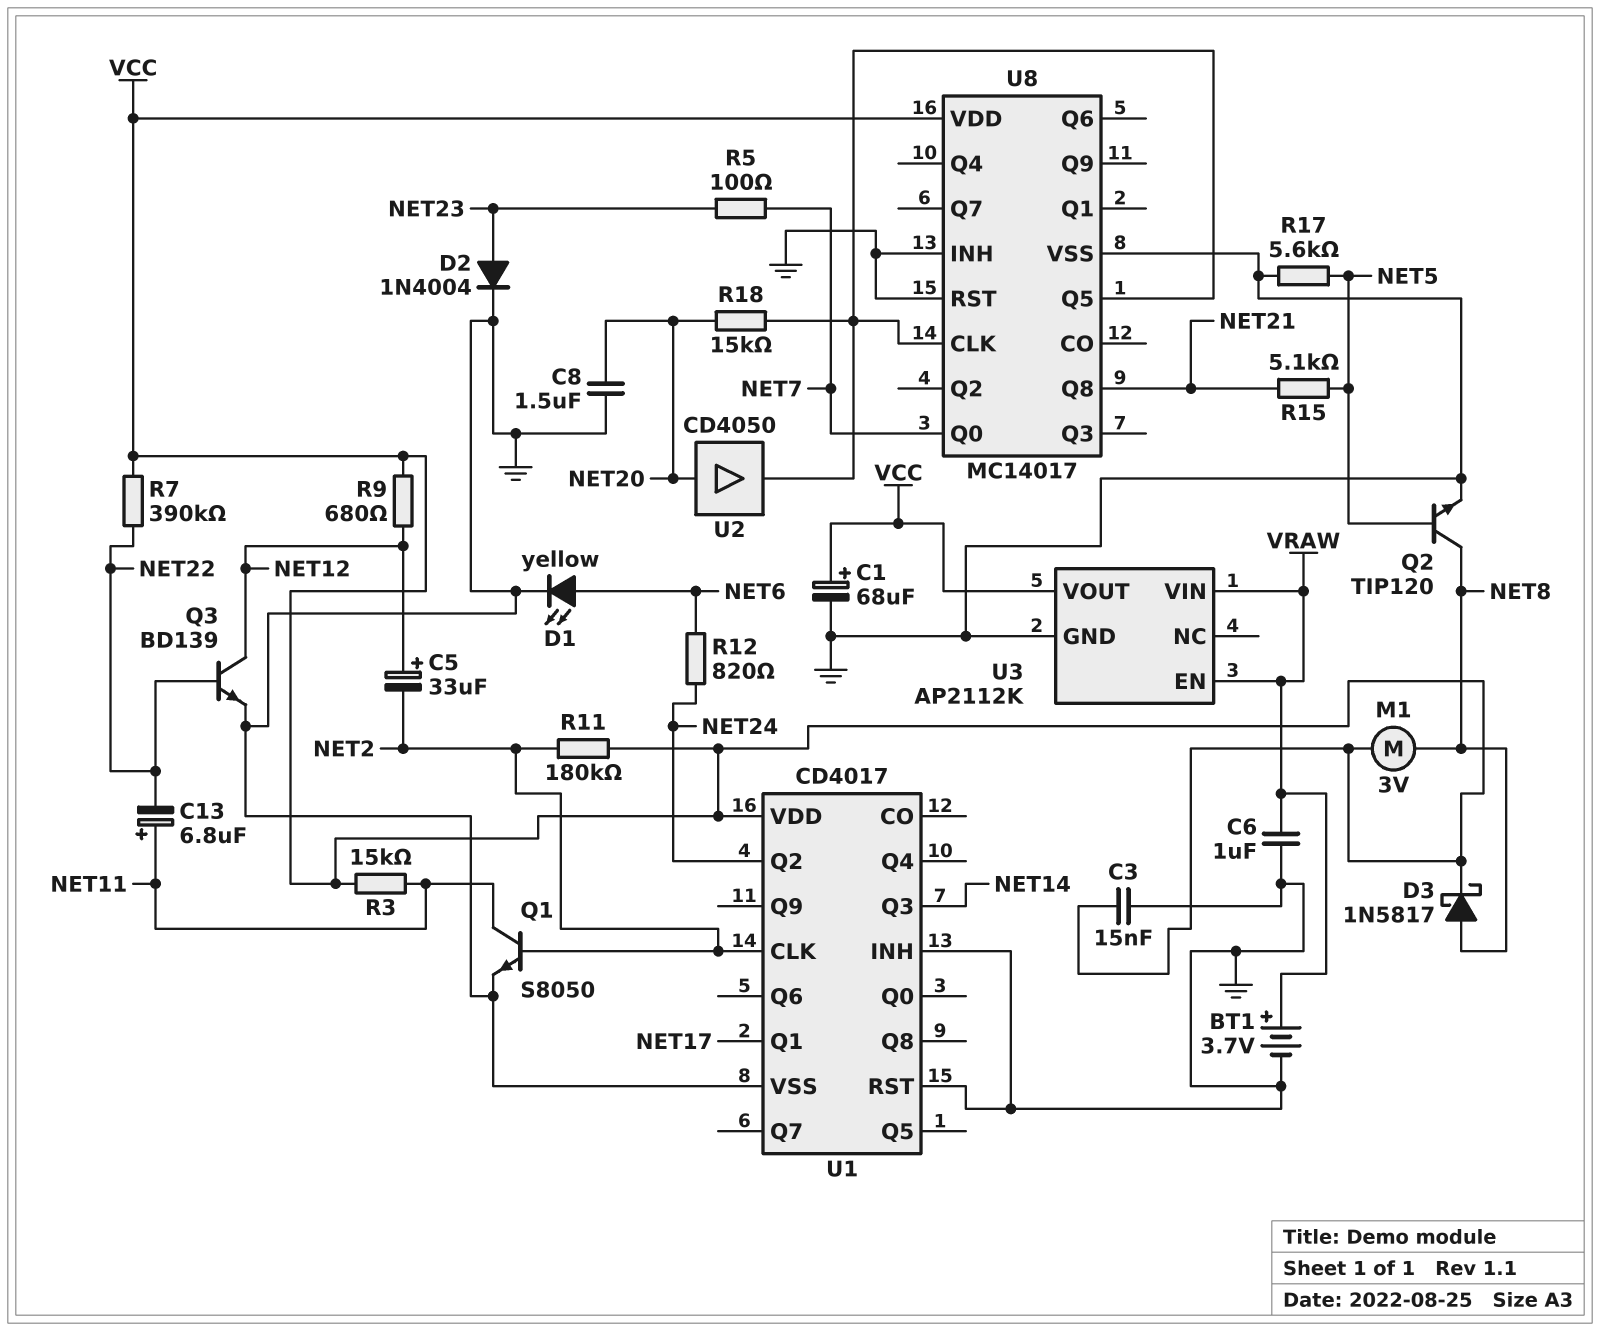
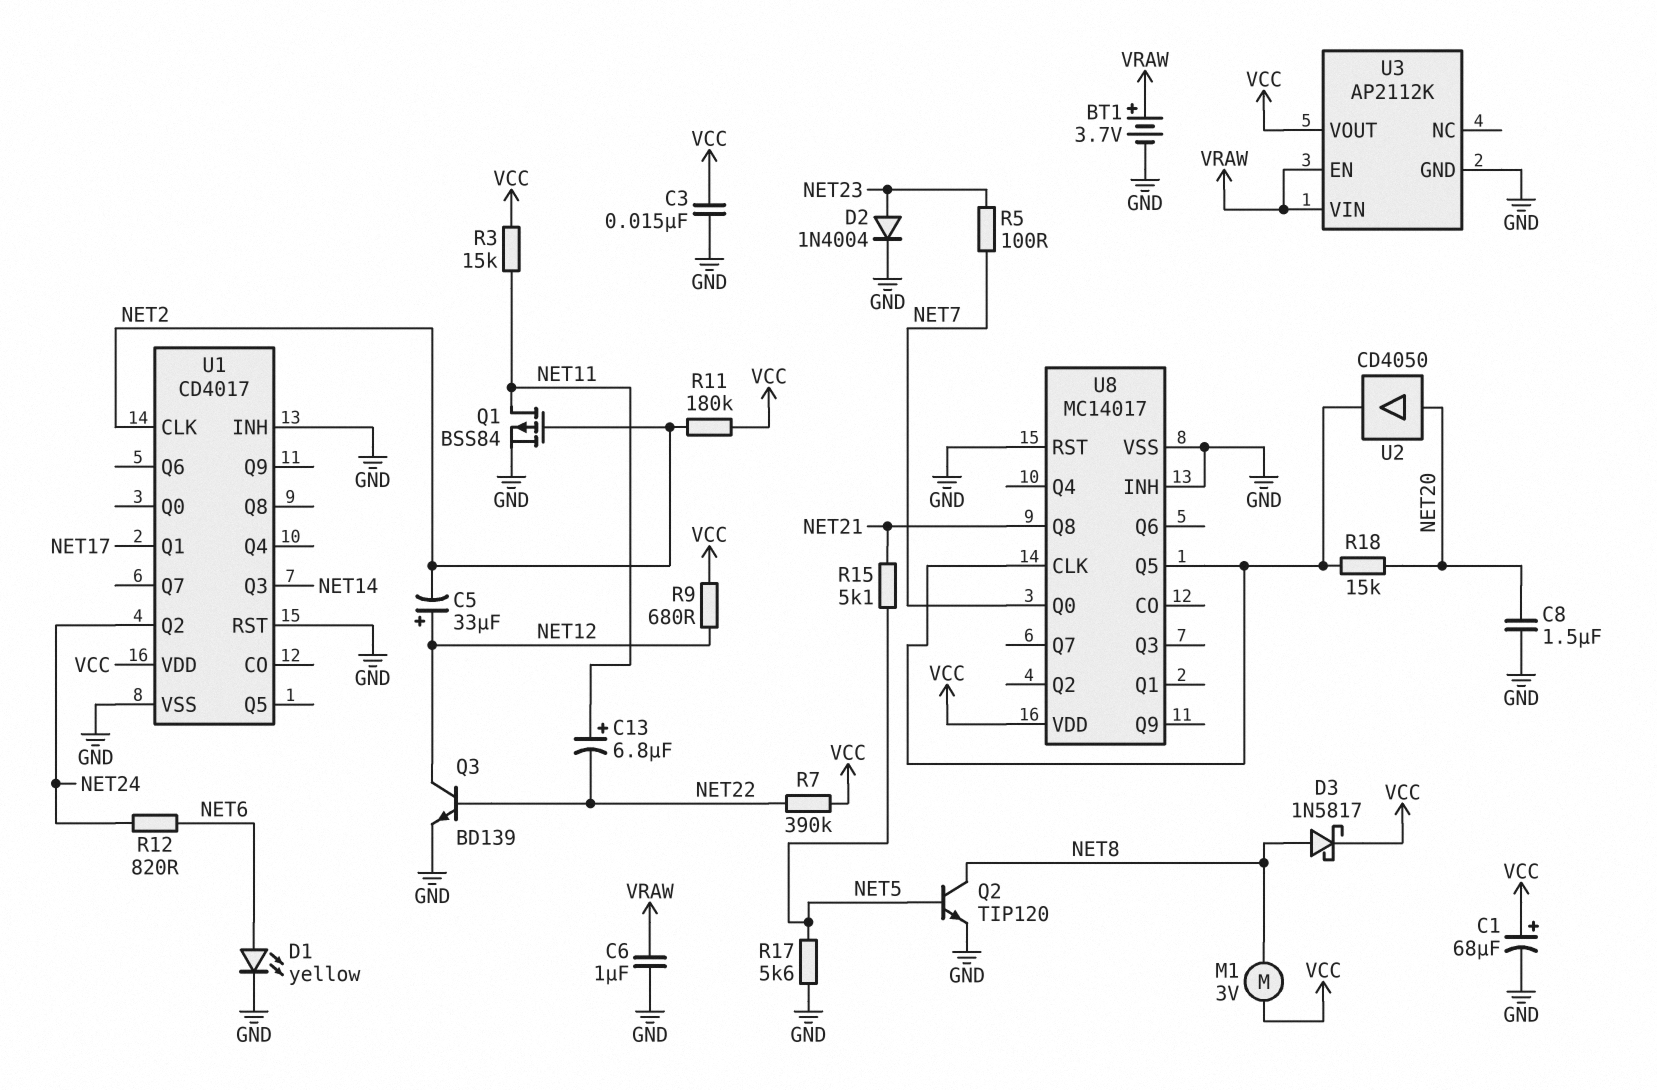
Q1: NPN S8050 (B NET2, C NET11, E GND) -> PMOS BSS84 (G NET2, D NET11, S GND)

